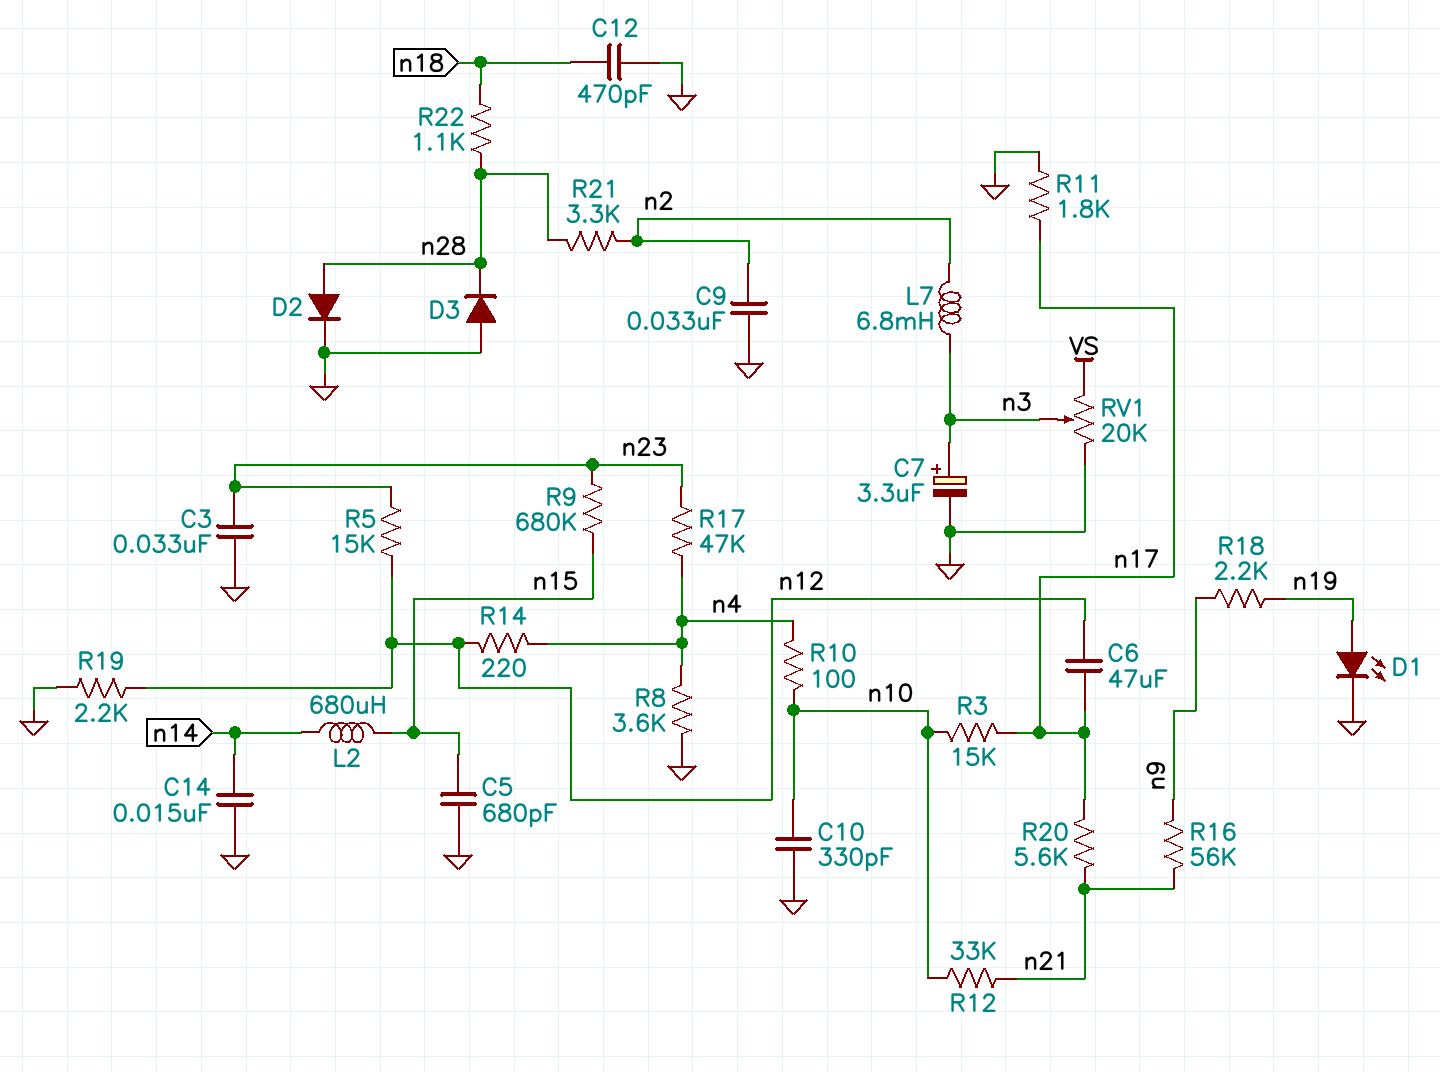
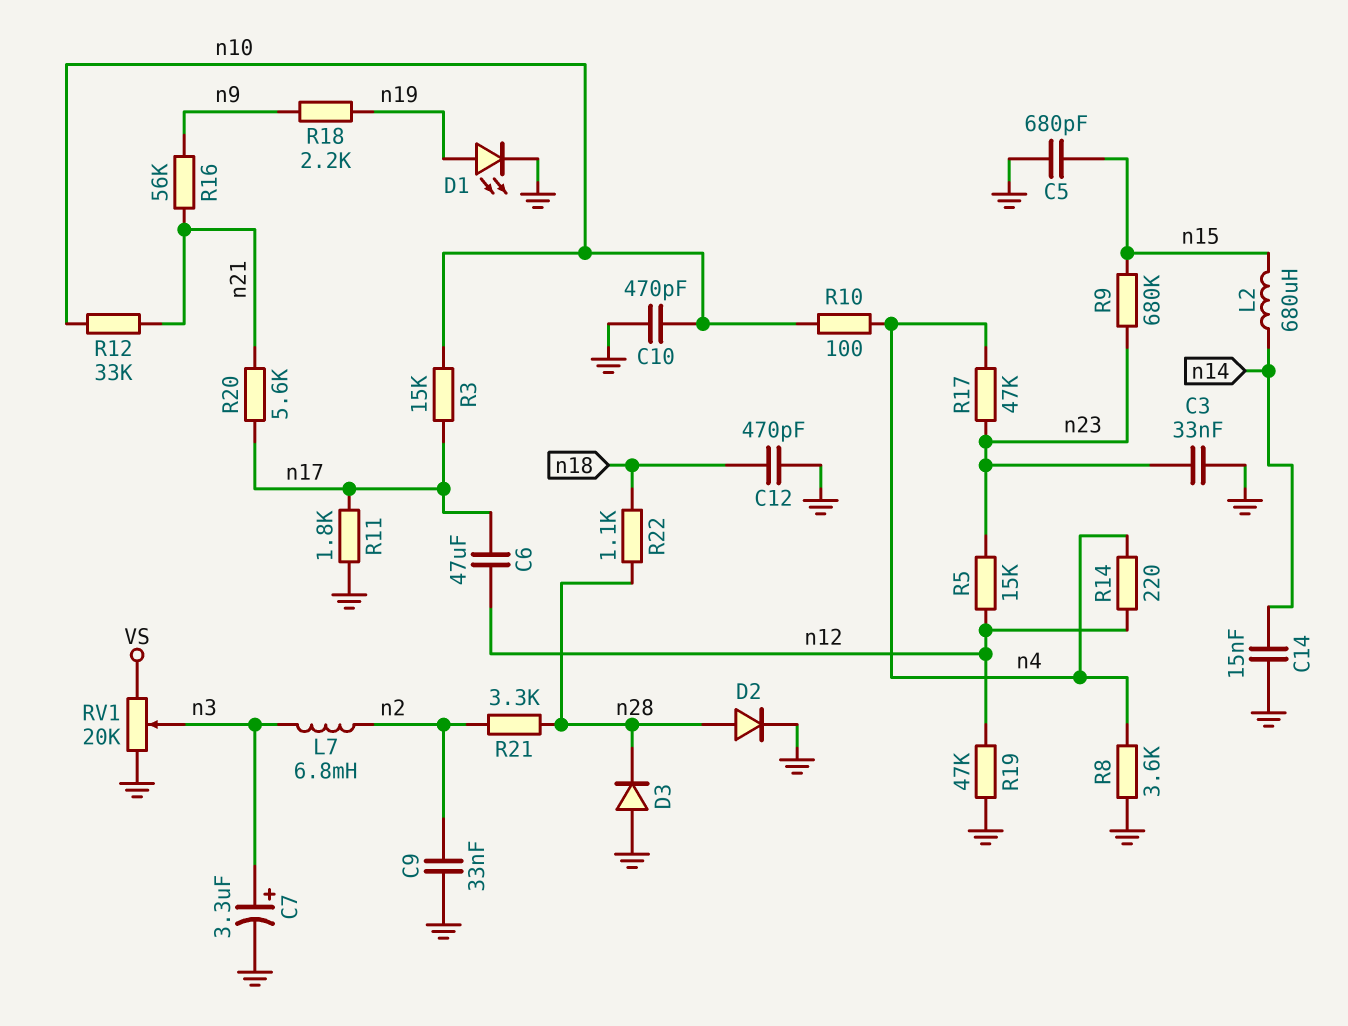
C10: 330pF (GND, n10) -> 470pF (GND, n10)
R19: 2.2k (GND, n12) -> 47k (GND, n12)

